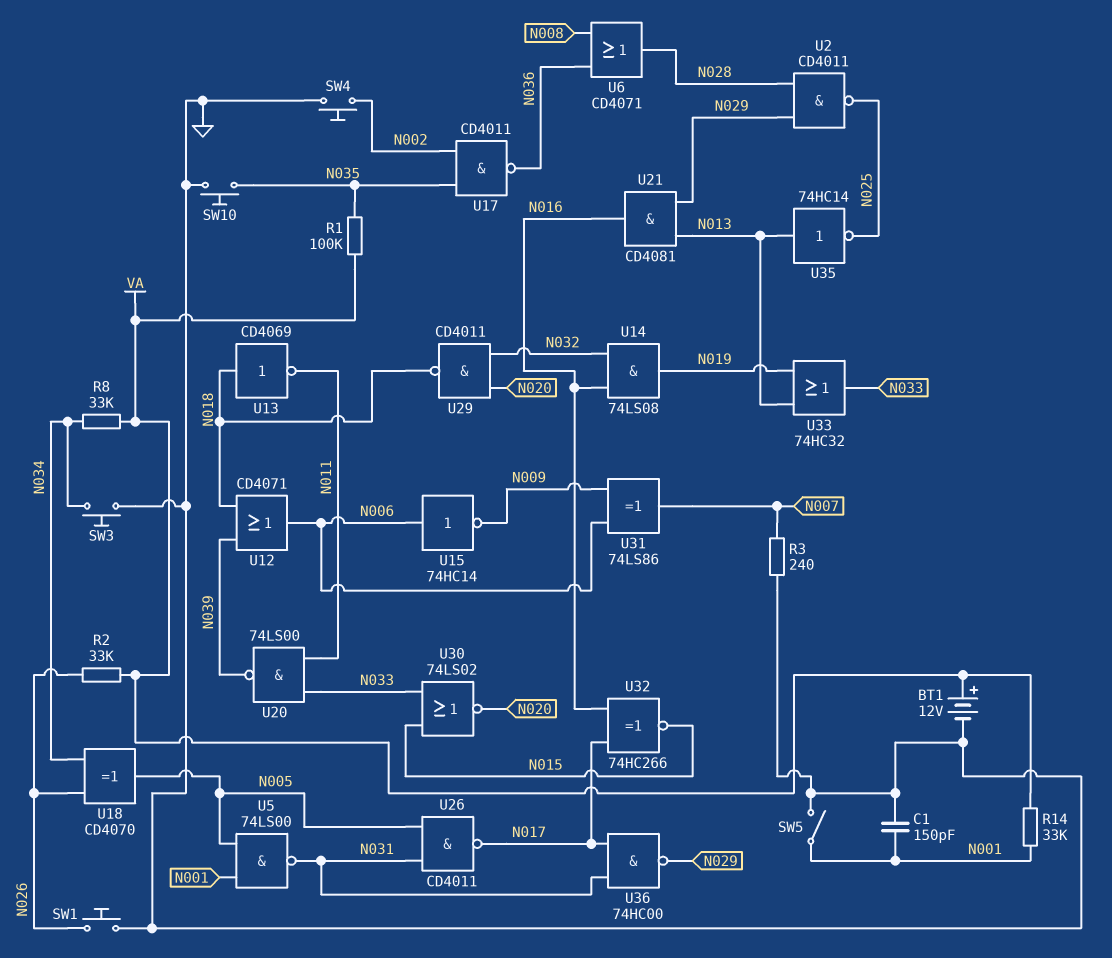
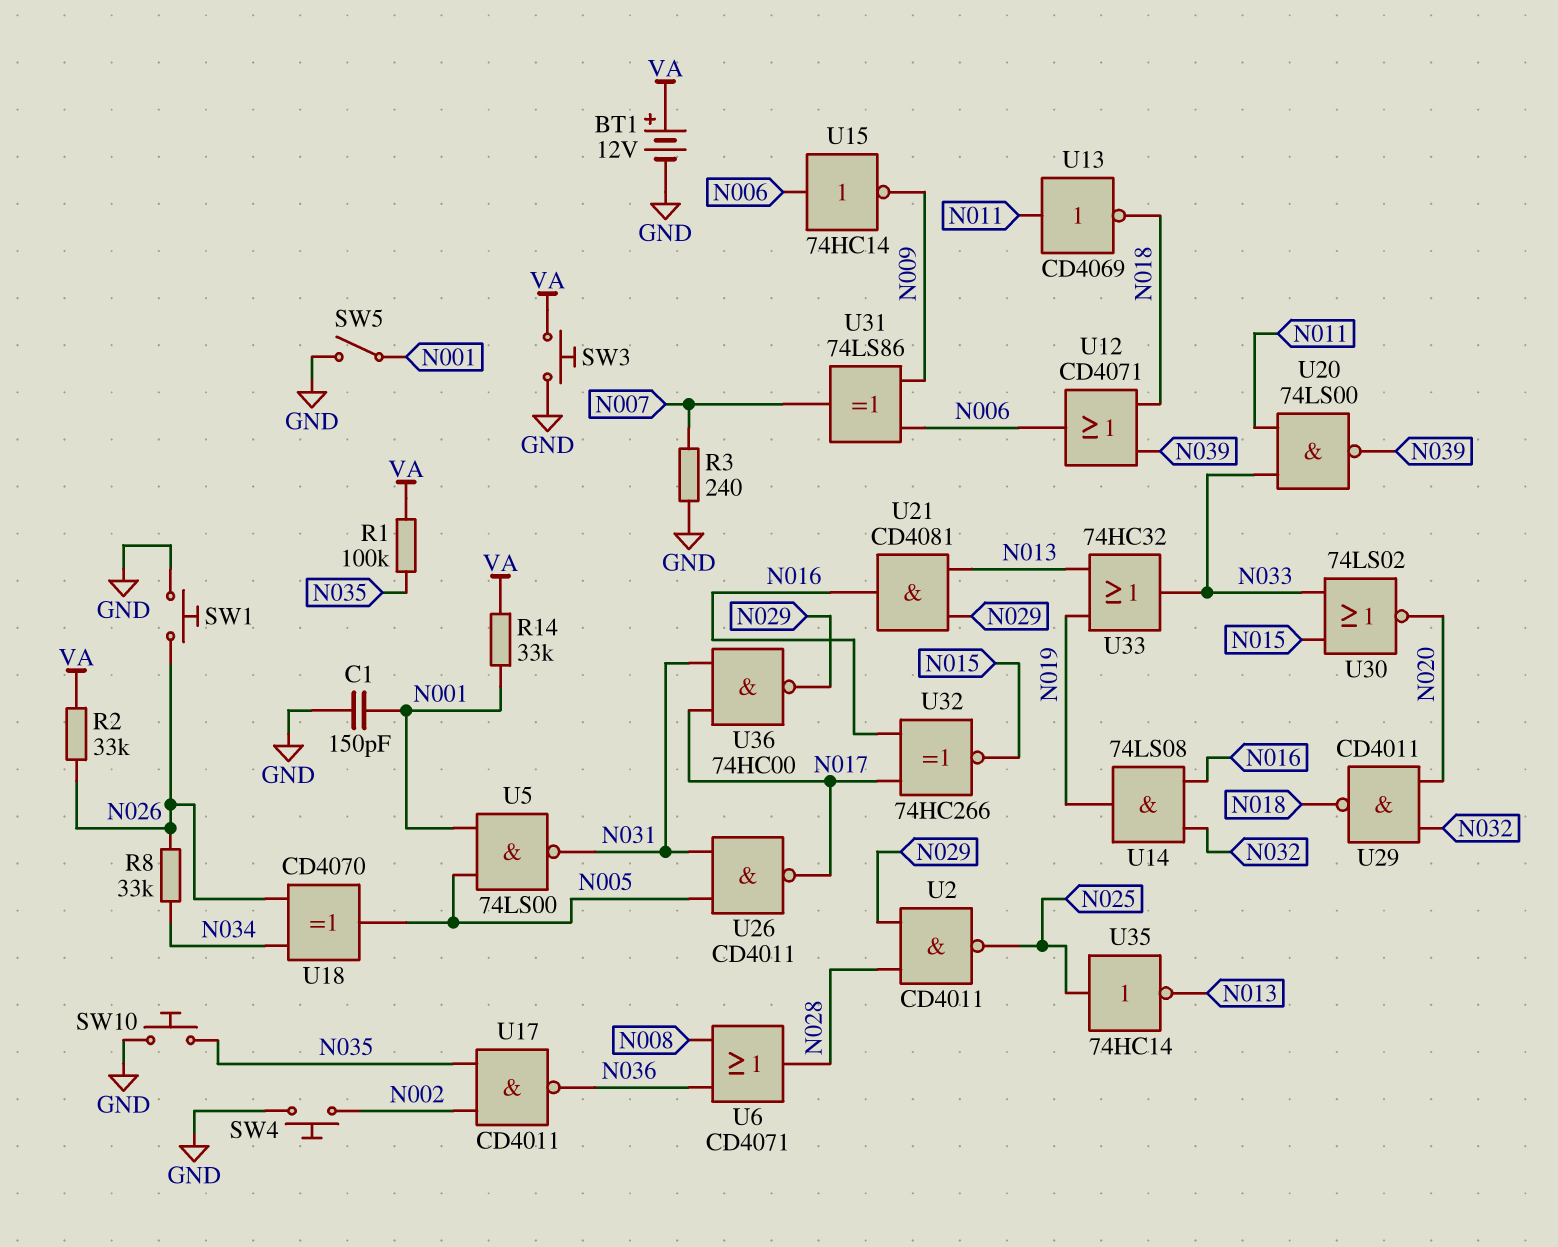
R8: 33k (N034, VA) -> 33k (N026, N034)
SW3: button (GND, N034) -> button (GND, VA)
U13: NOT CD4069 (in N018, out N011) -> NOT CD4069 (in N011, out N018)
U35: NOT 74HC14 (in N013, out N025) -> NOT 74HC14 (in N025, out N013)

